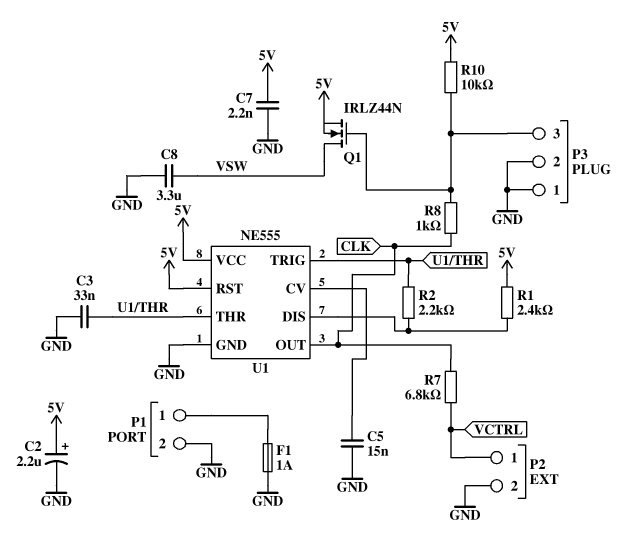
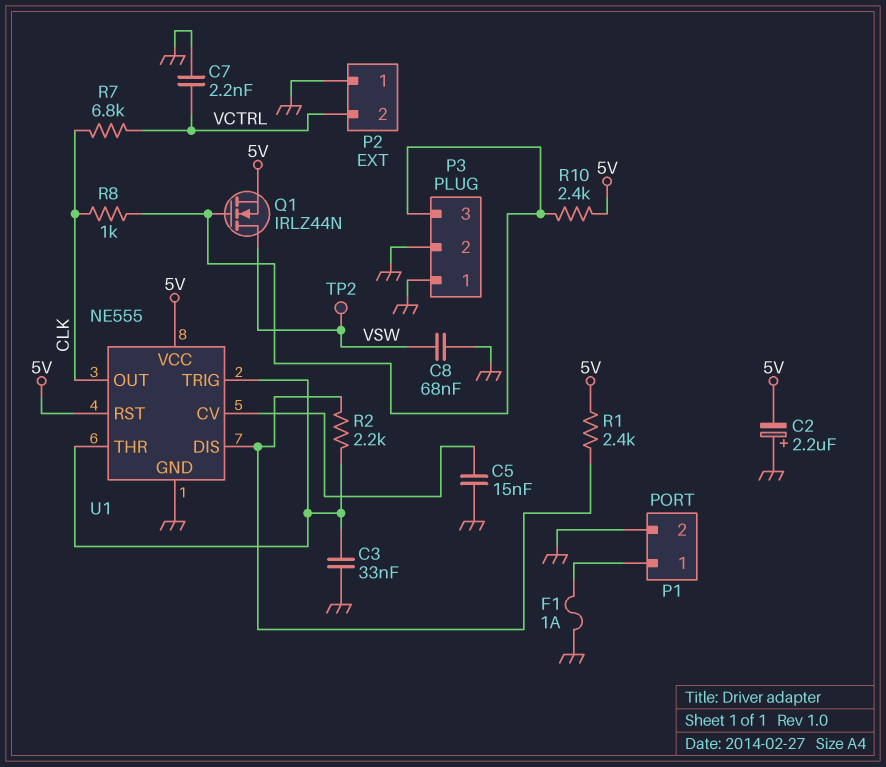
C2: 2.2uF (plus 5V, minus GND) -> 2.2uF (plus GND, minus 5V)
C7: 2.2nF (5V, GND) -> 2.2nF (GND, VCTRL)
C8: 3.3uF (GND, VSW) -> 68nF (GND, VSW)
P2 pin 1: VCTRL -> GND
P2 pin 2: GND -> VCTRL
R10: 10k (5V, P3/3) -> 2.4k (5V, P3/3)
TP2: none -> test point (VSW)

